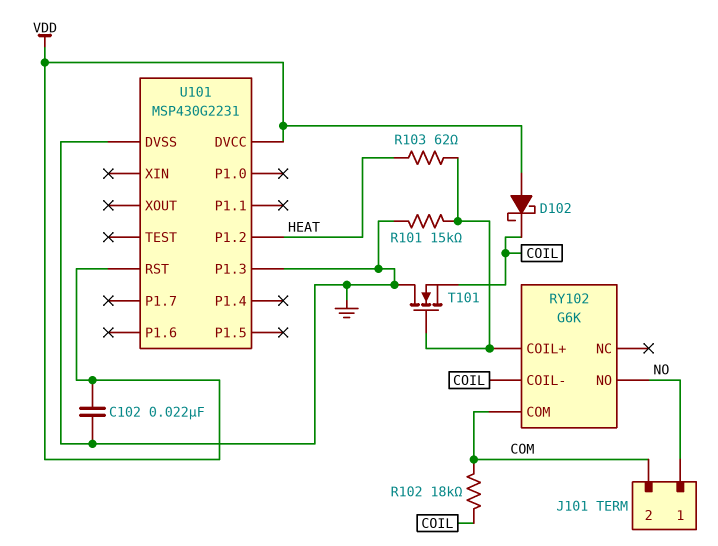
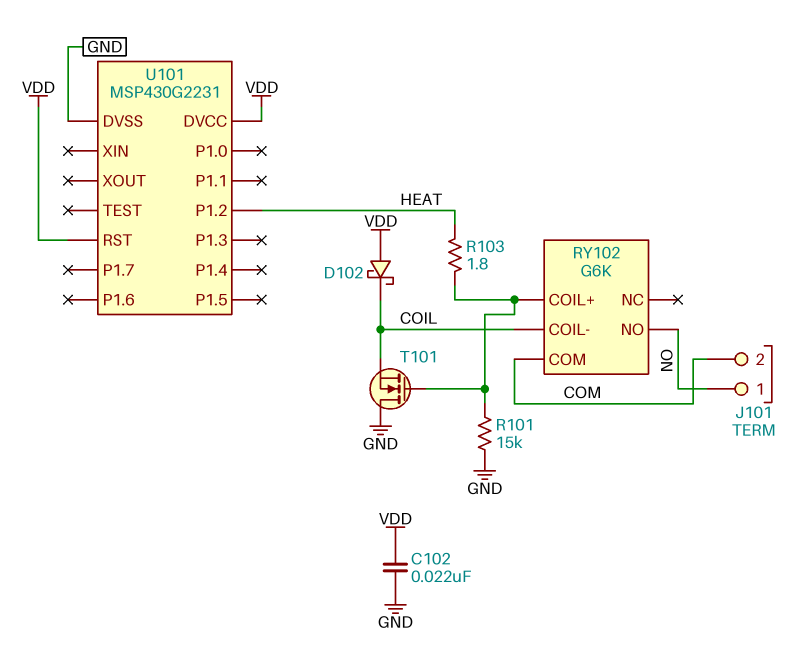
R102: 18k (COIL, COM) -> none
R103: 62 (HEAT, RY102/COIL+) -> 1.8 (HEAT, RY102/COIL+)
U101 pin P1.3: GND -> none

